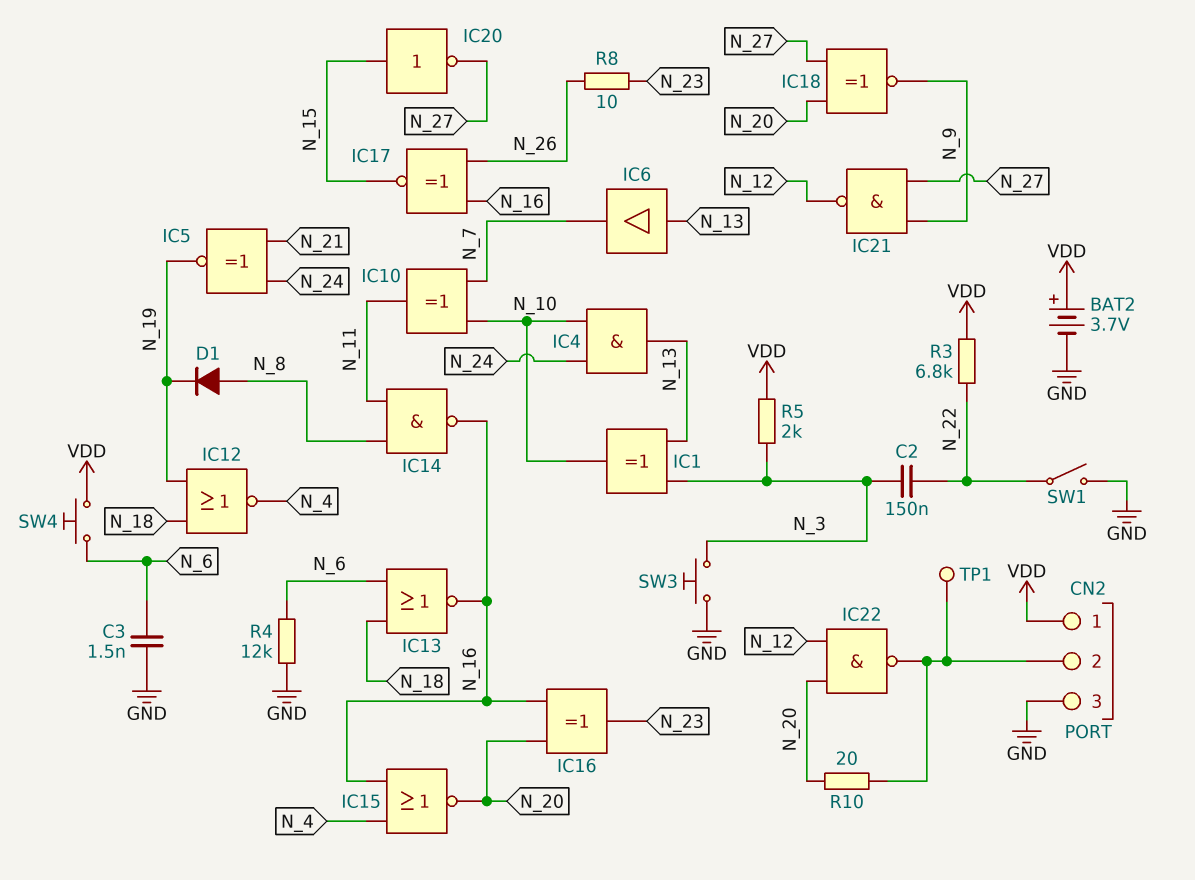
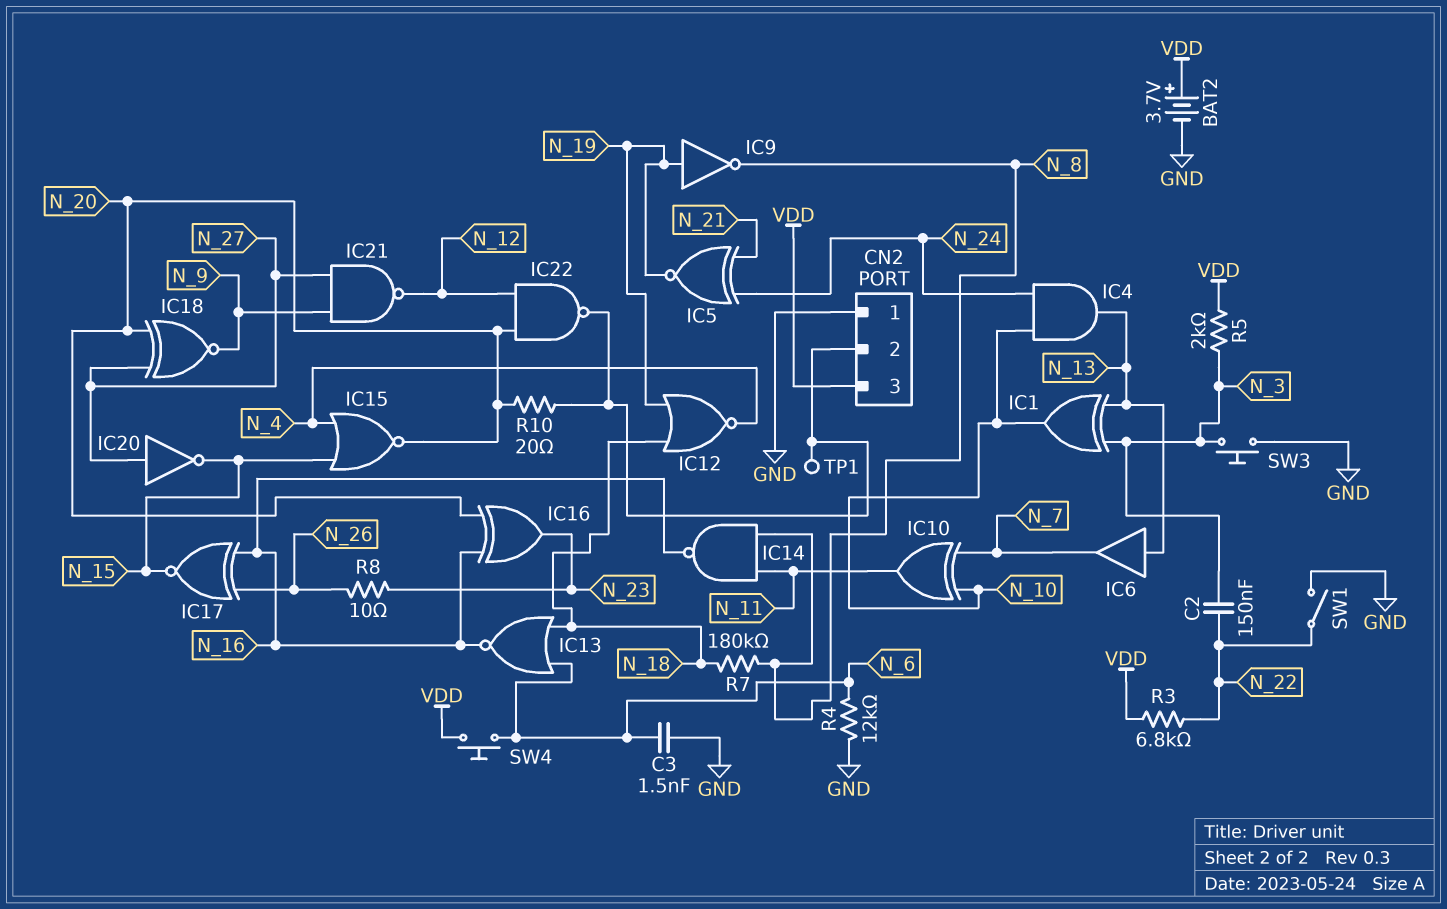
CN2 pin 1: VDD -> GND
CN2 pin 3: GND -> VDD
D1: diode (A N_8, K N_19) -> none
IC9: none -> NOT (in N_19, out N_8)
IC15: NOR (in N_4, in N_16, out N_20) -> NOR (in N_4, in N_15, out N_20)
IC20: NOT (in N_15, out N_27) -> NOT (in N_27, out N_15)
R7: none -> 180k (N_8, N_18)

